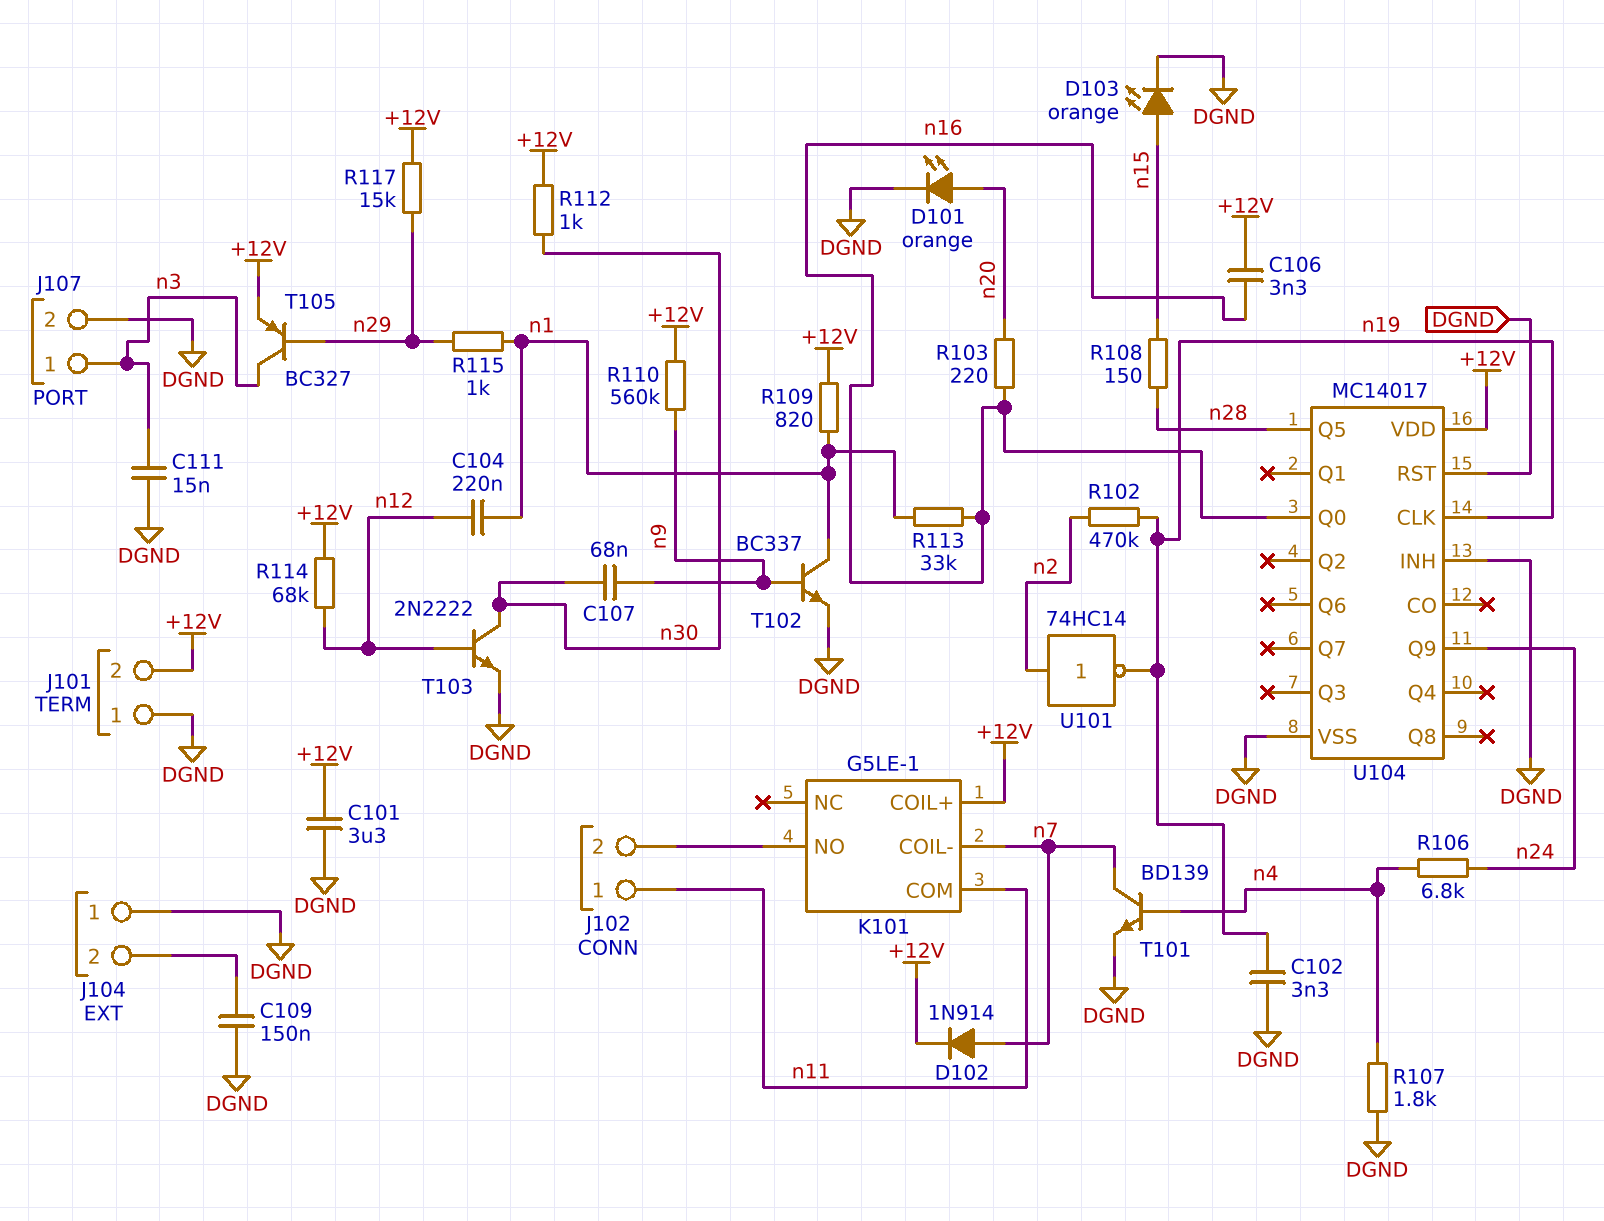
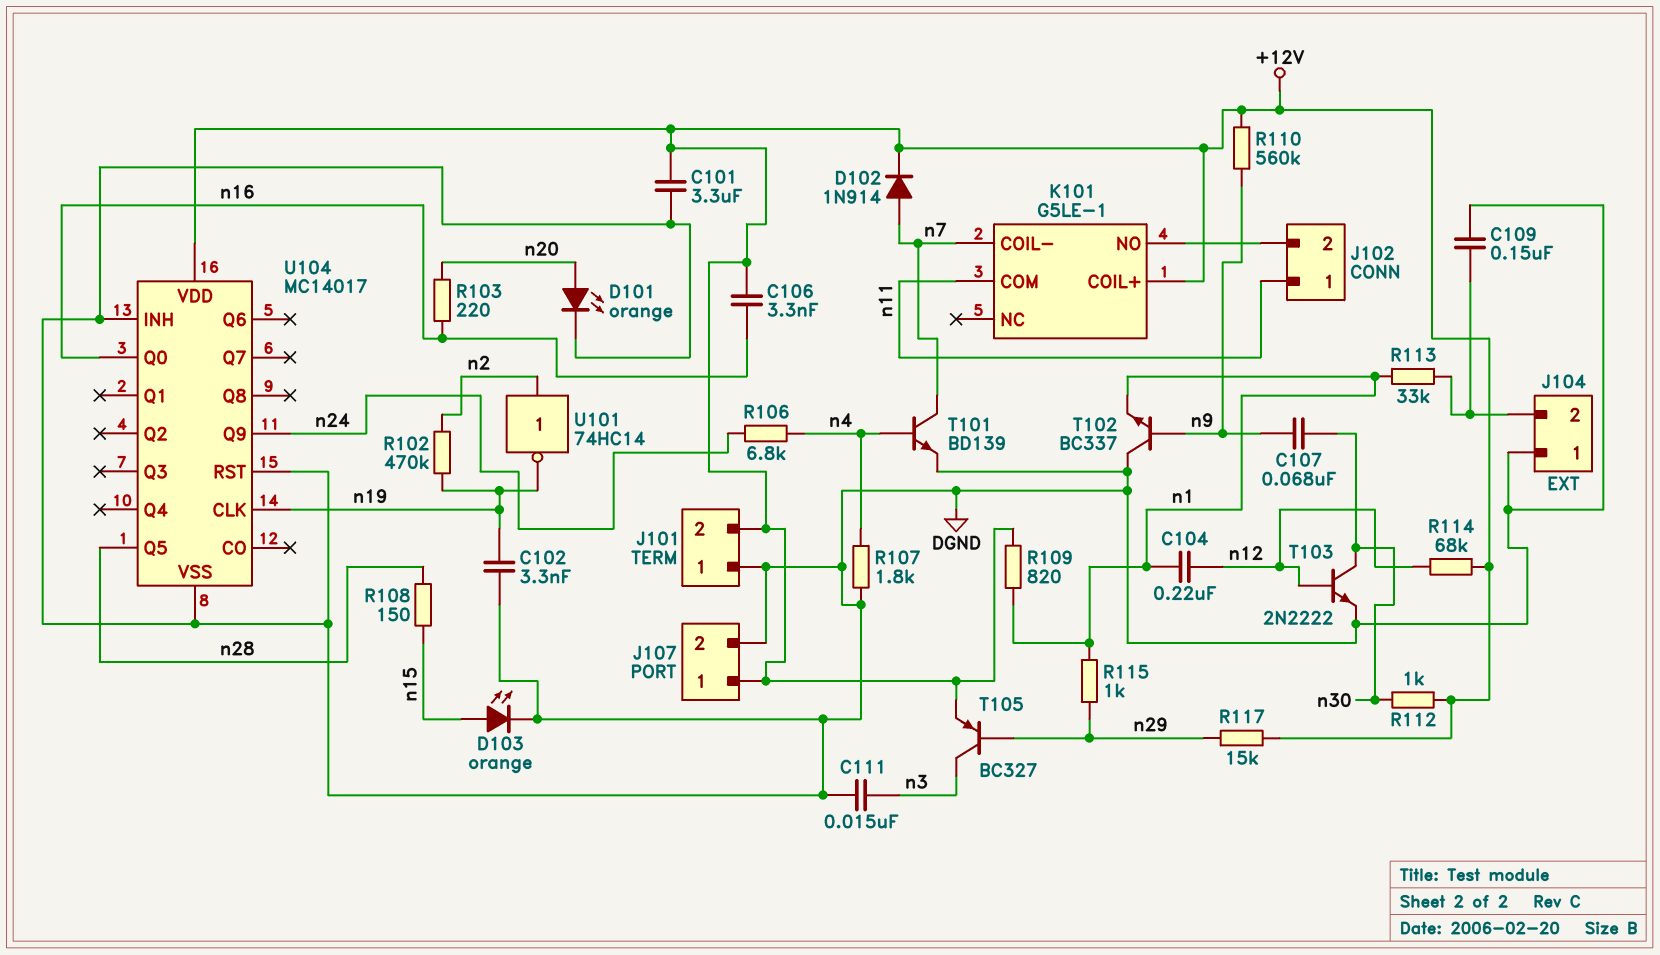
J107 pin 1: n3 -> +12V
R113: 33k (n1, n16) -> 33k (J104/2, n1)
T102: NPN BC337 (B n9, C n1, E DGND) -> NPN BC337 (B n9, C DGND, E n1)

